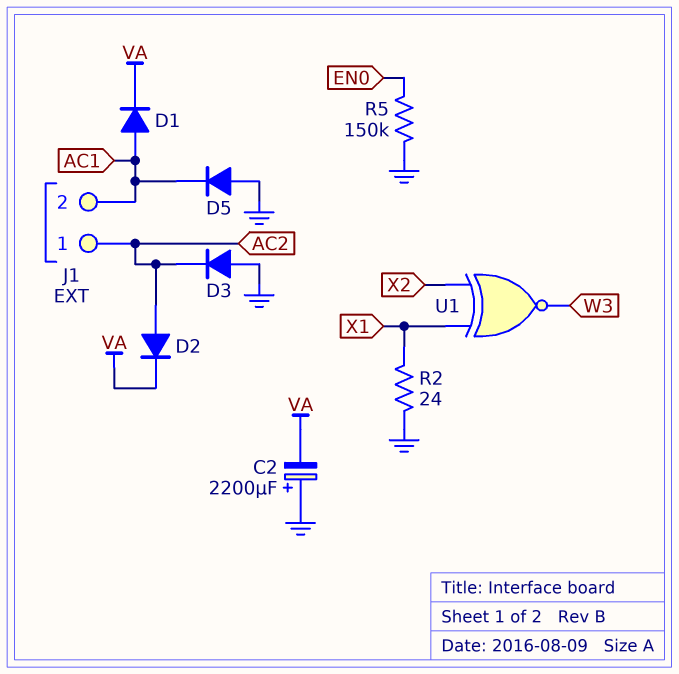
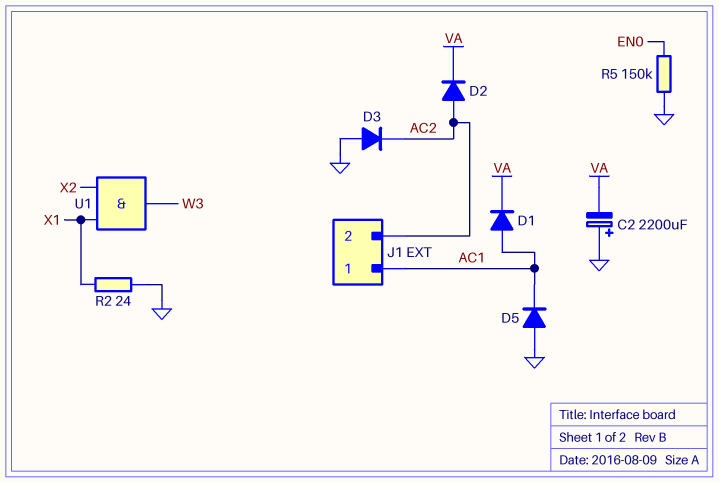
J1 pin 1: AC2 -> AC1
J1 pin 2: AC1 -> AC2
U1: XNOR (in X1, in X2, out W3) -> AND (in X1, in X2, out W3)

